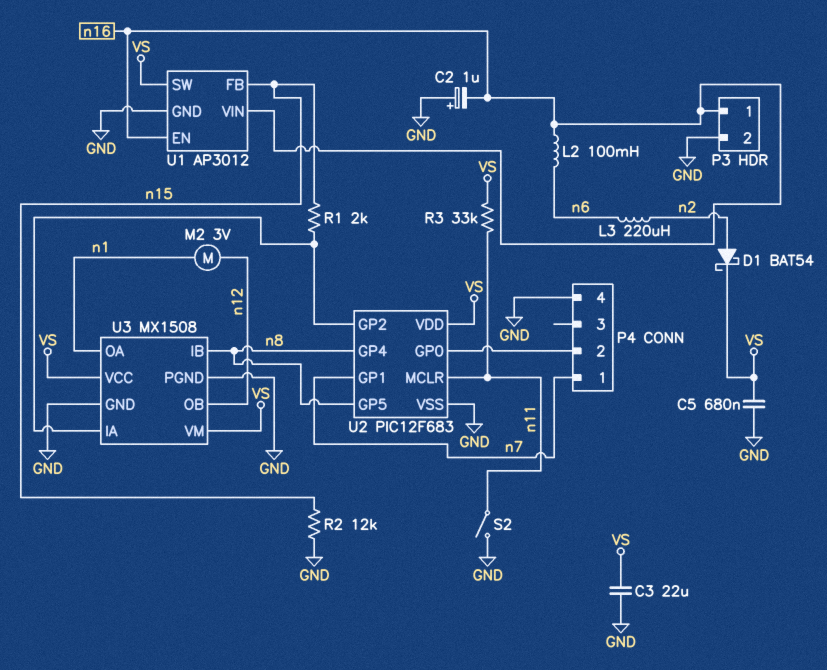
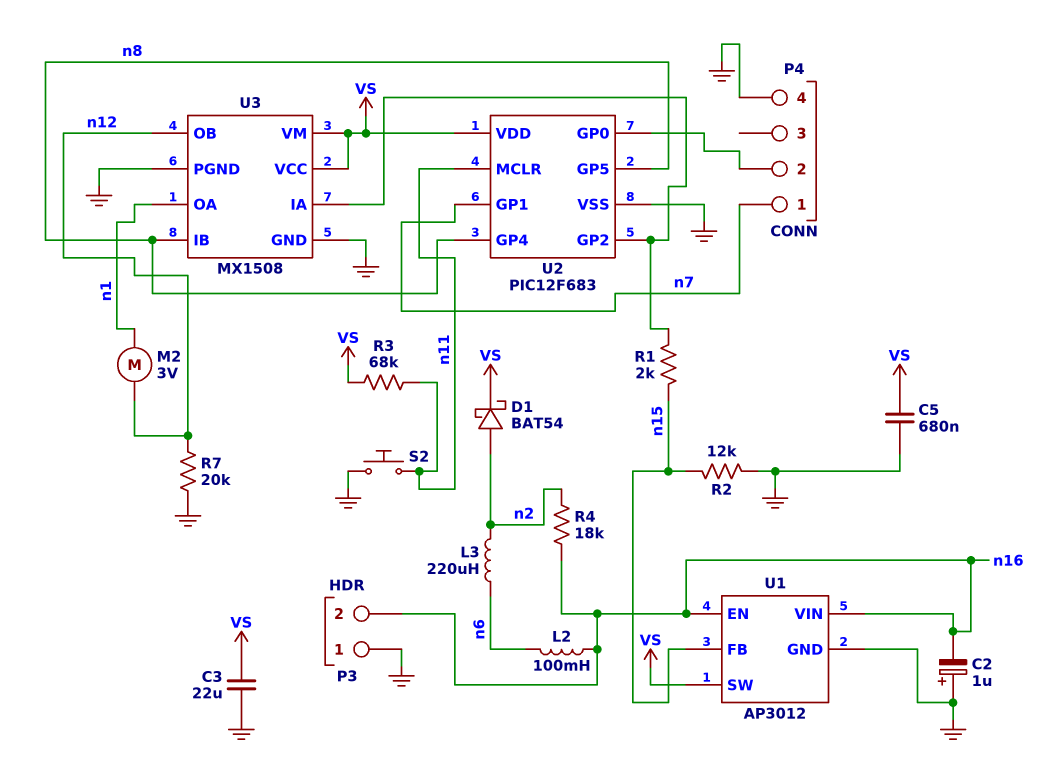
P3 pin 1: n16 -> GND
P3 pin 2: GND -> n16
R3: 33k (VS, n11) -> 68k (VS, n11)
R4: none -> 18k (n2, n16)
R7: none -> 20k (GND, n12)
S2: switch (GND, n11) -> button (GND, n11)

